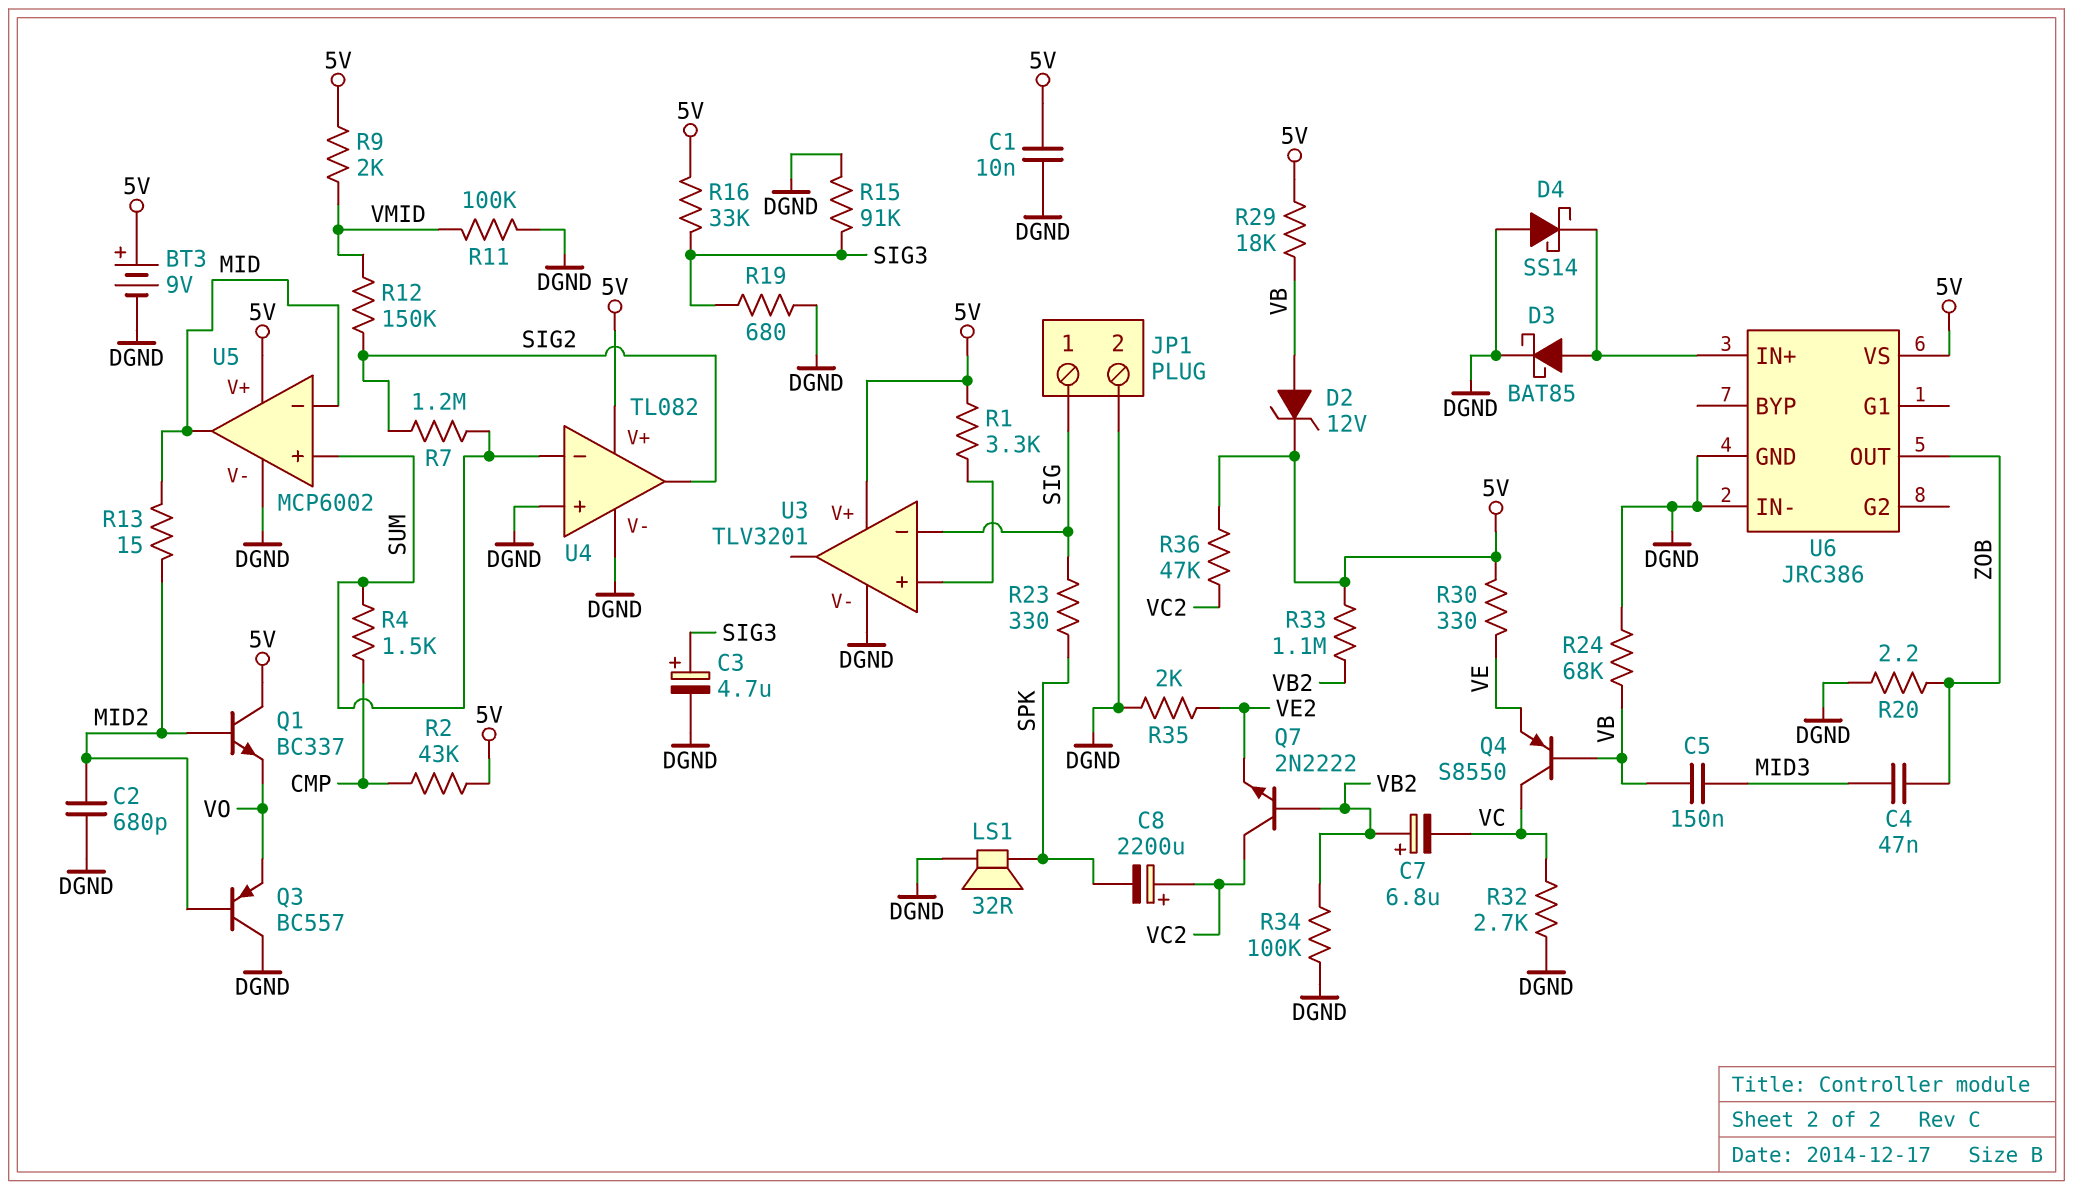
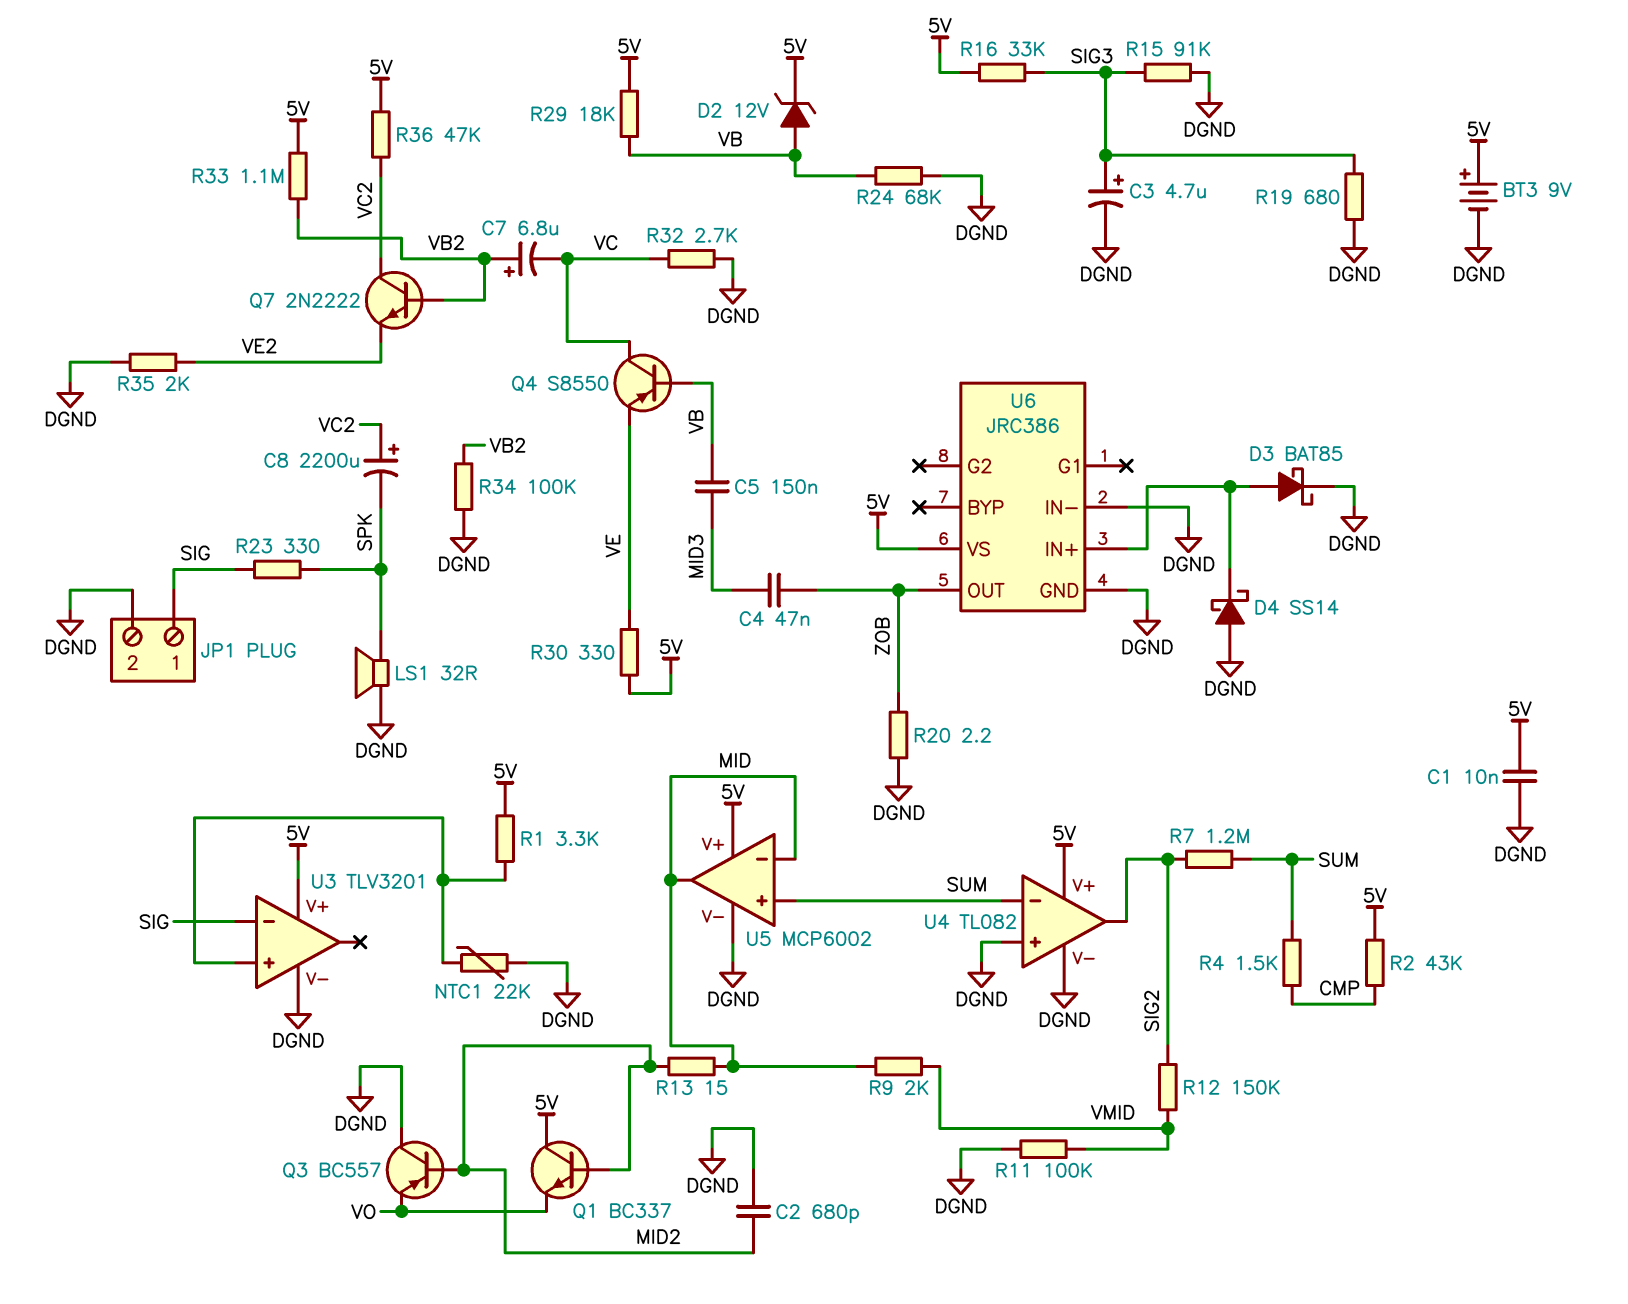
NTC1: none -> 22k (DGND, U3/in+)
R9: 2k (5V, VMID) -> 2k (MID, VMID)

